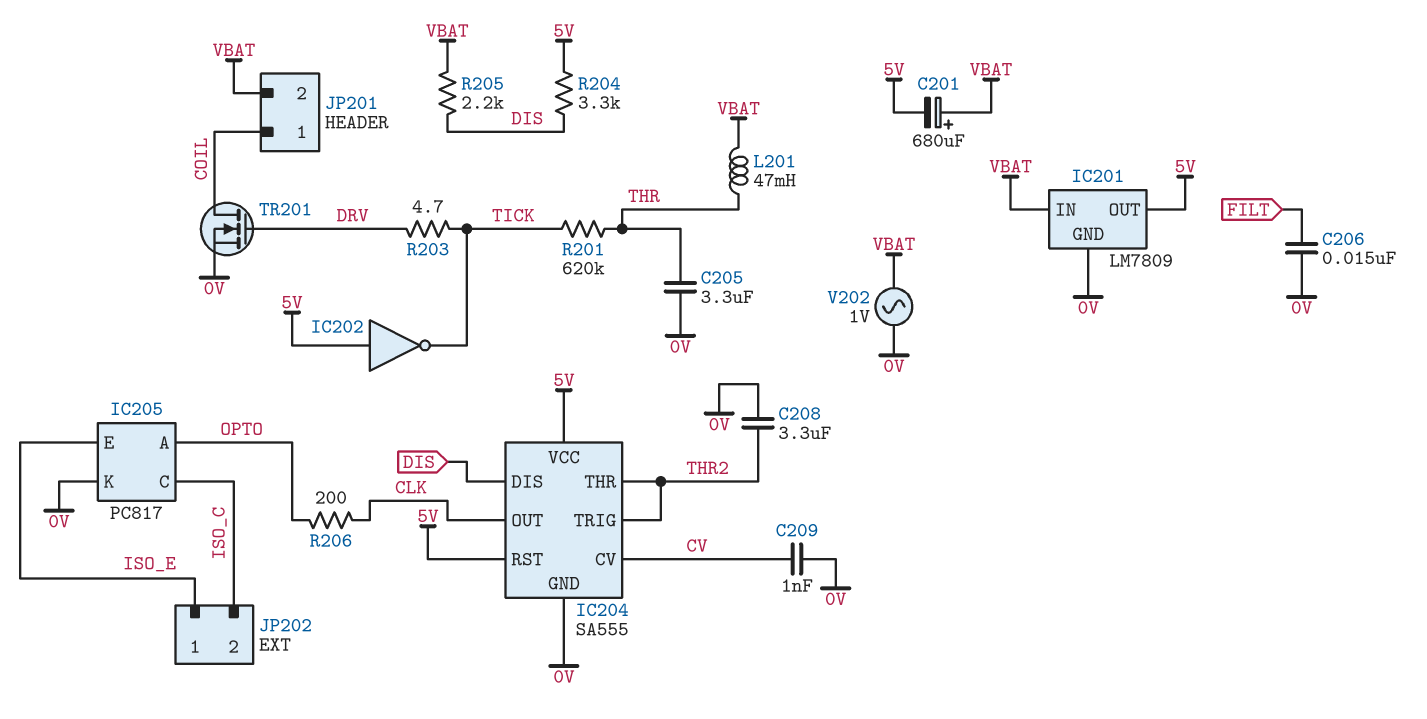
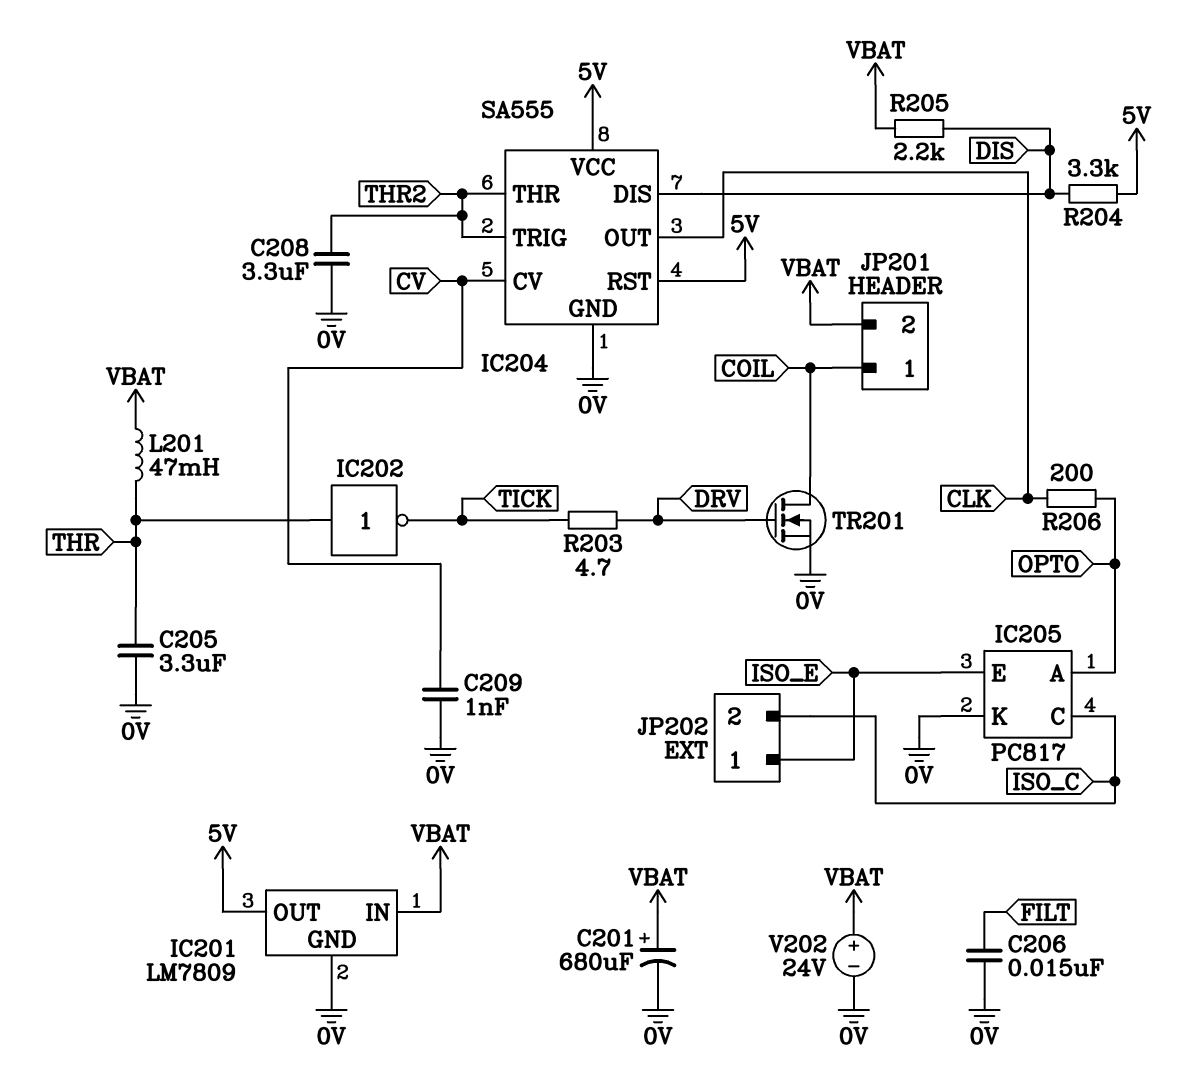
C201: 680uF (plus VBAT, minus 5V) -> 680uF (plus VBAT, minus 0V)
IC202: NOT (in 5V, out TICK) -> NOT (in THR, out TICK)
R201: 620k (THR, TICK) -> none
V202: AC 1V (0V, VBAT) -> 24V (plus VBAT, minus 0V)

